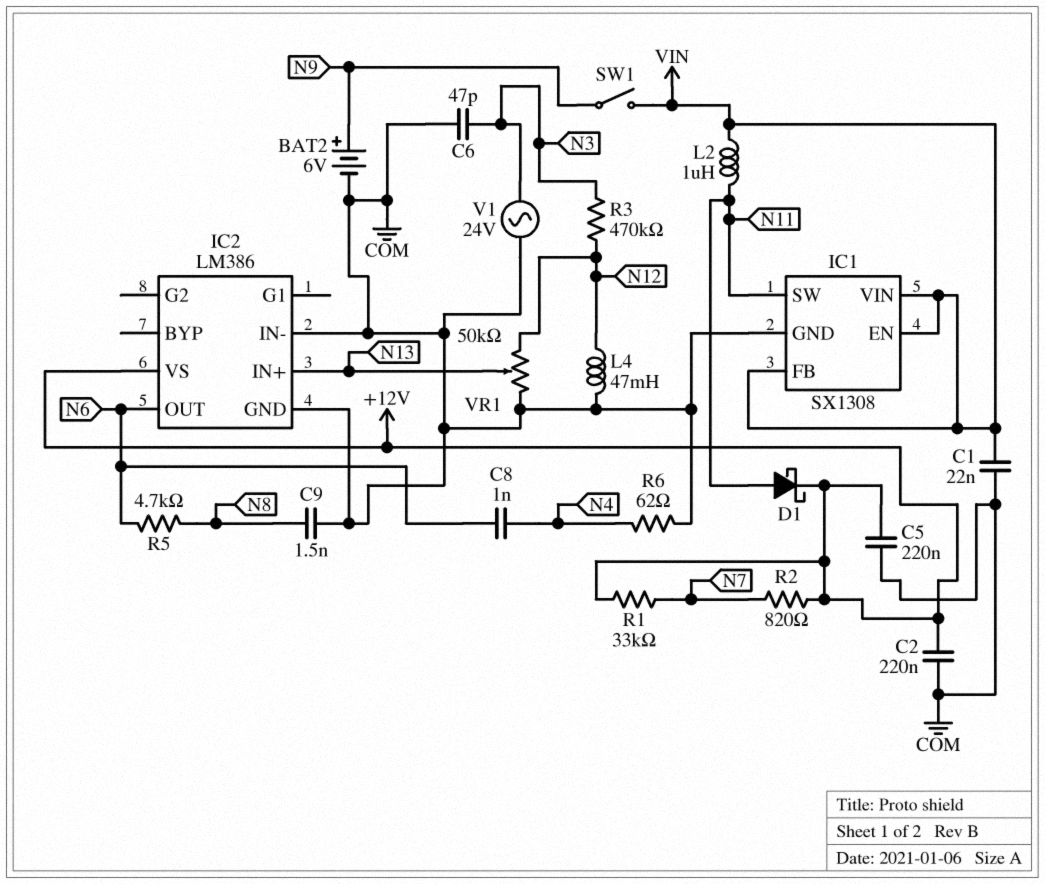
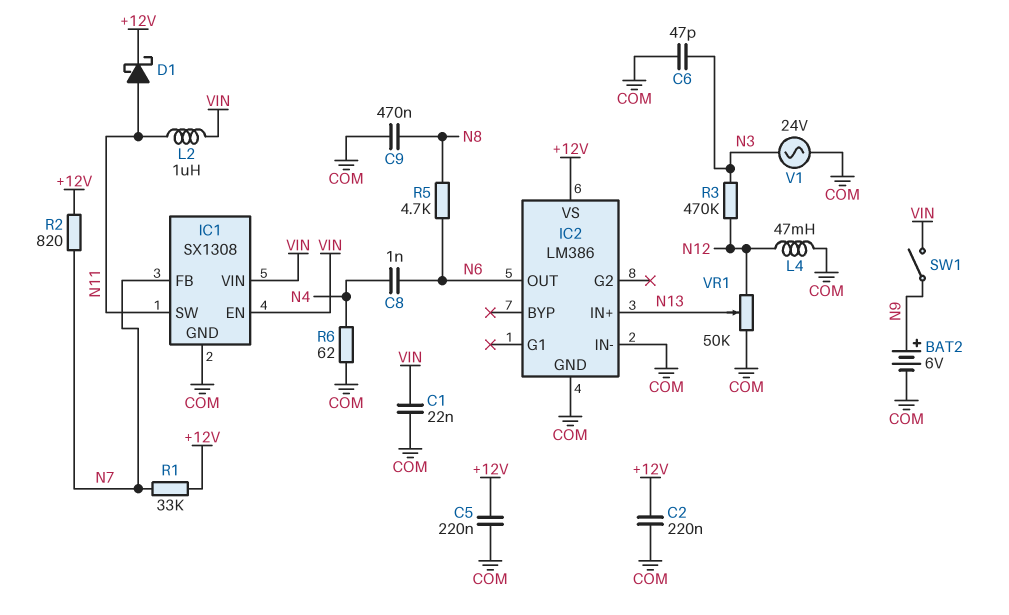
C9: 1.5nF (COM, N8) -> 470nF (COM, N8)
IC1 pin FB: VIN -> N7

